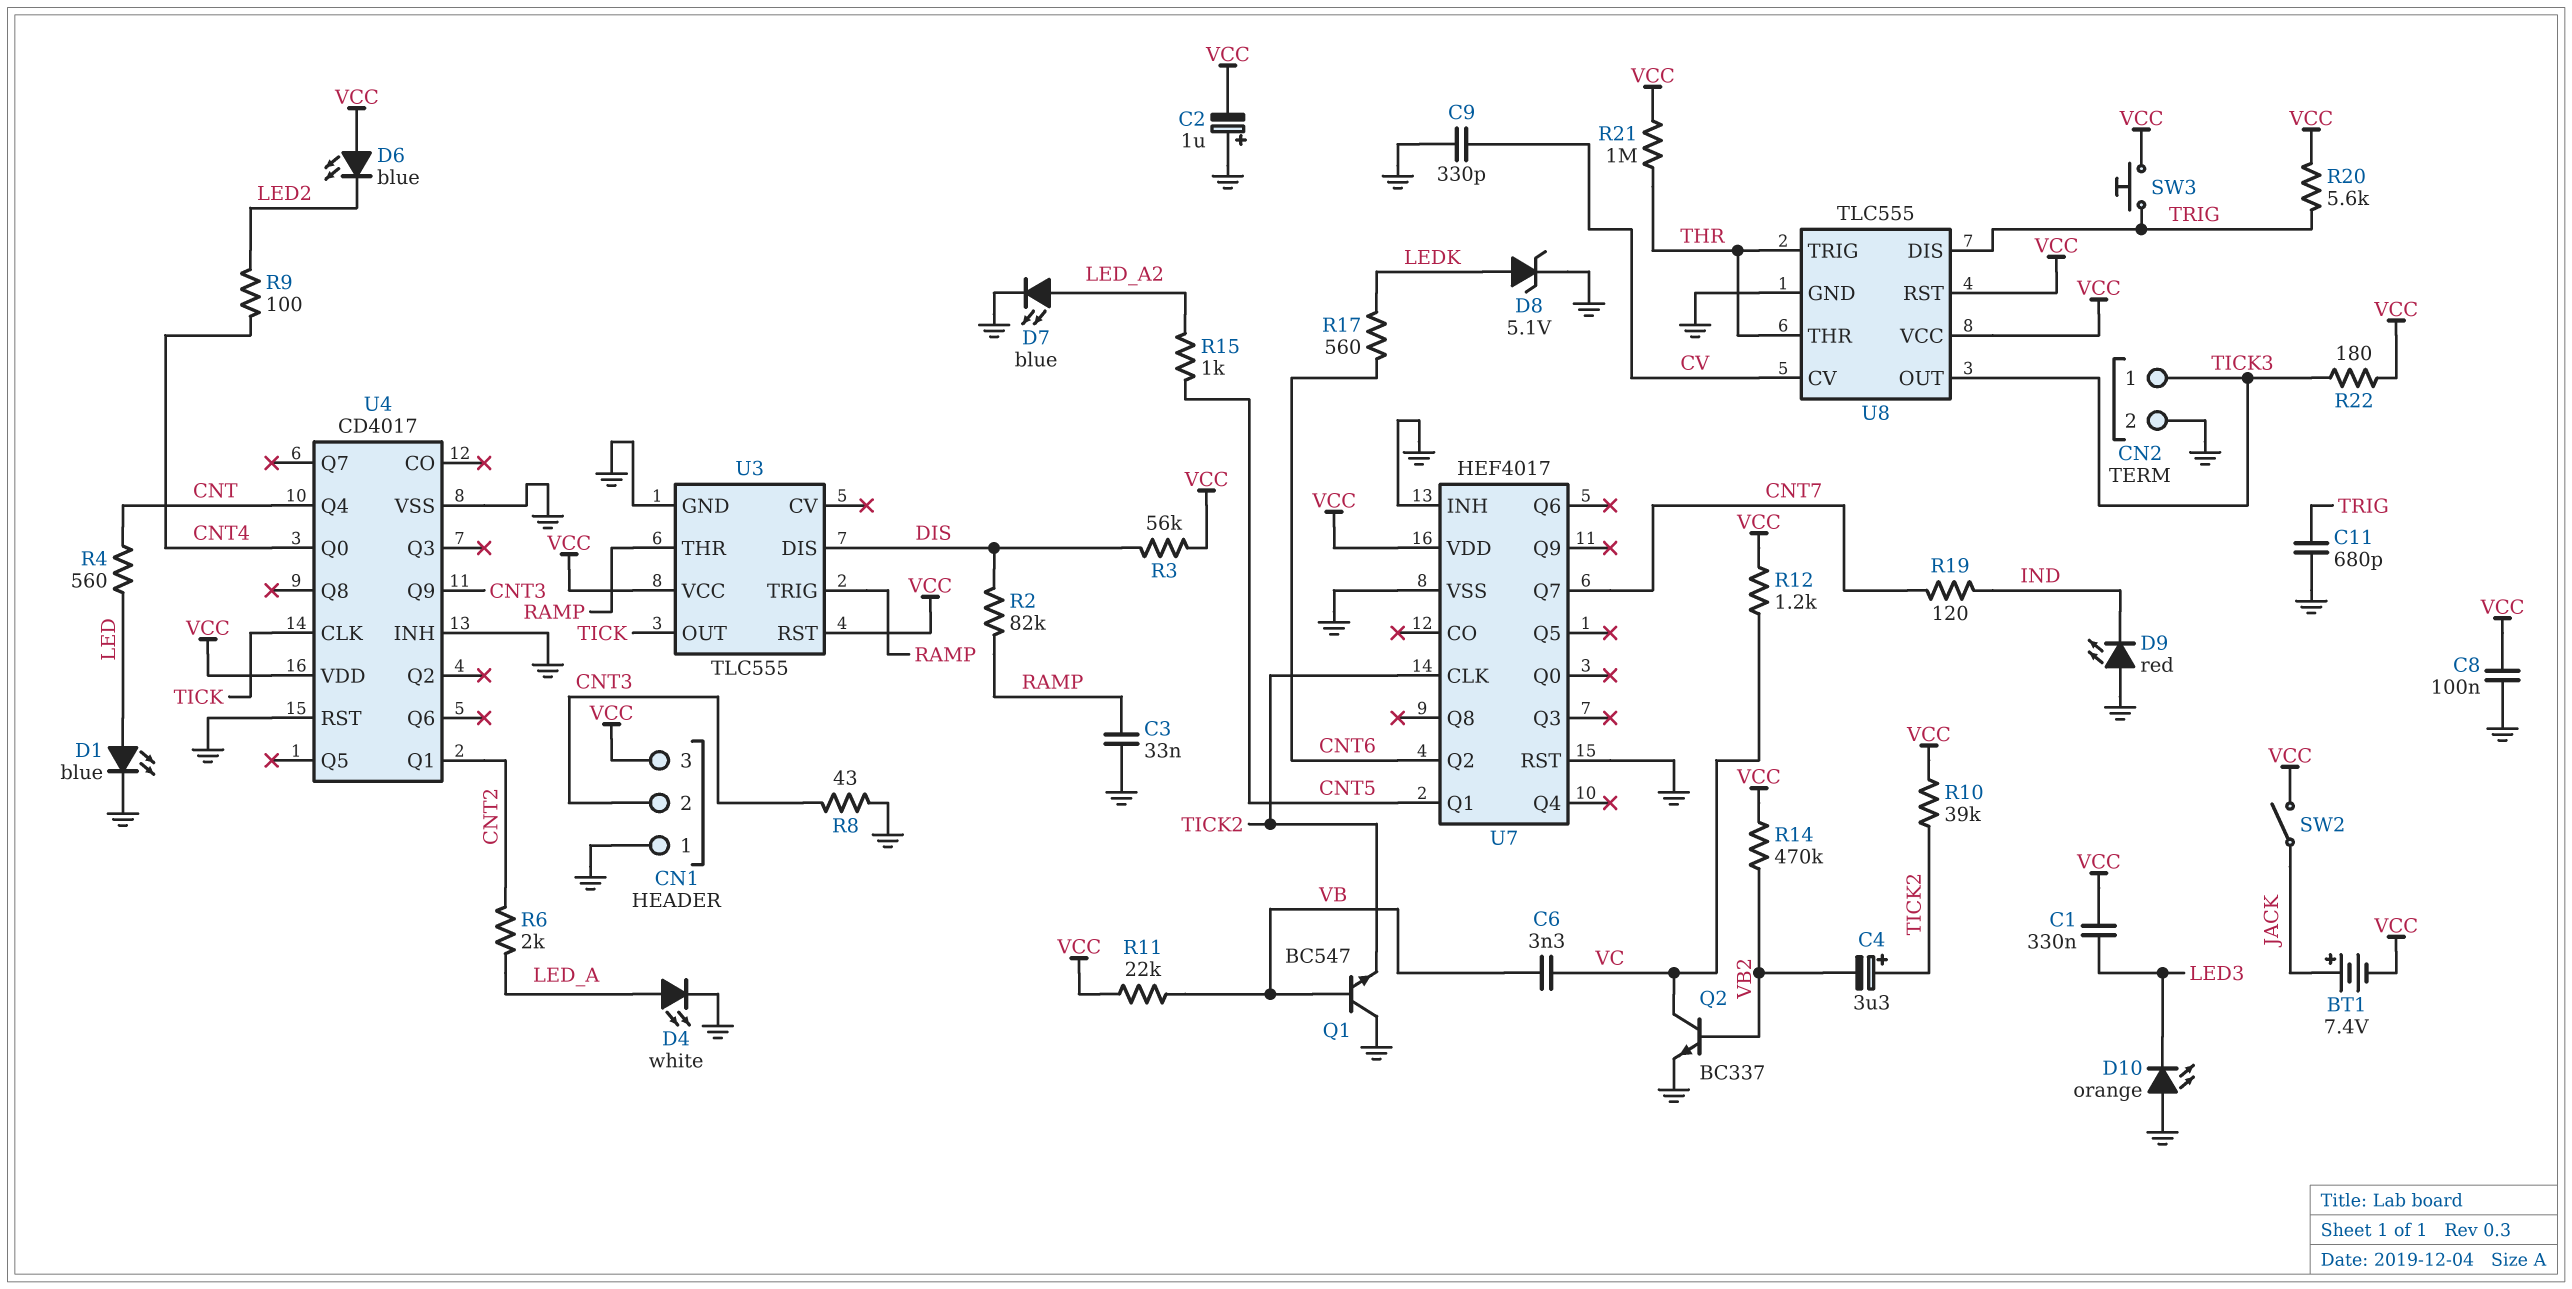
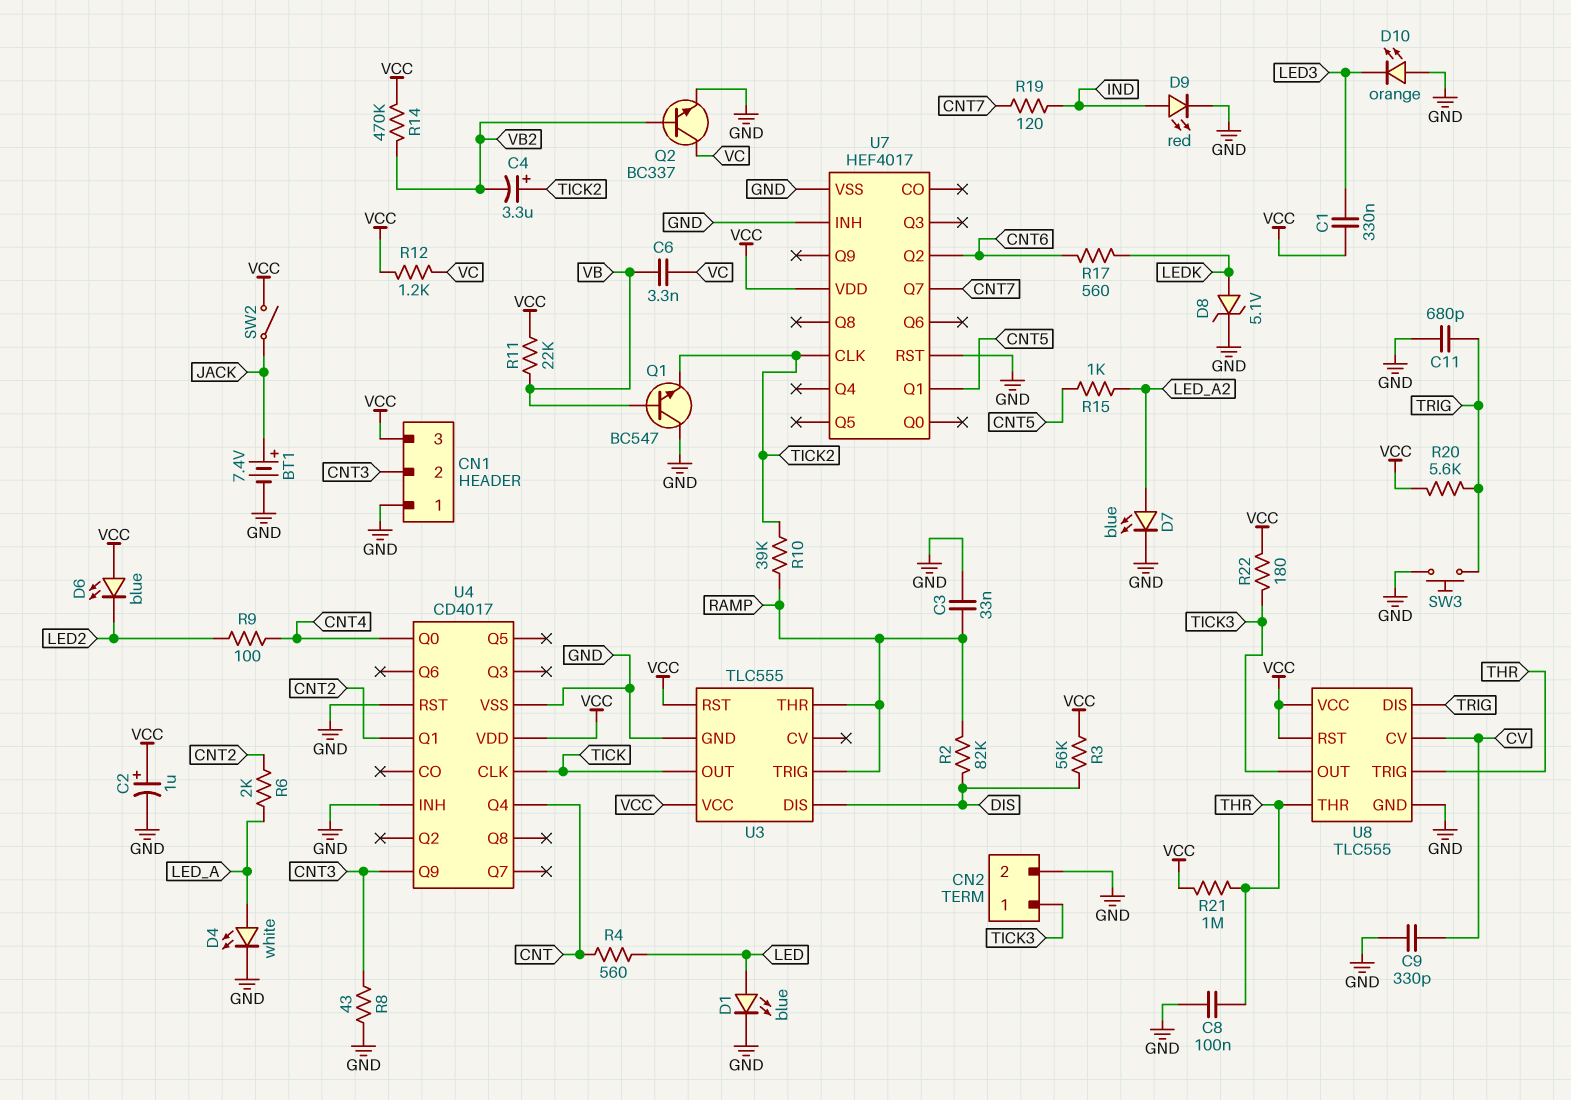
BT1: 7.4V (plus JACK, minus VCC) -> 7.4V (plus JACK, minus GND)
C2: 1uF (plus GND, minus VCC) -> 1uF (plus VCC, minus GND)
C8: 100nF (GND, VCC) -> 100nF (GND, THR)
D9: LED red (A GND, K IND) -> LED red (A IND, K GND)
R10: 39k (TICK2, VCC) -> 39k (RAMP, TICK2)
SW3: button (TRIG, VCC) -> button (GND, TRIG)

